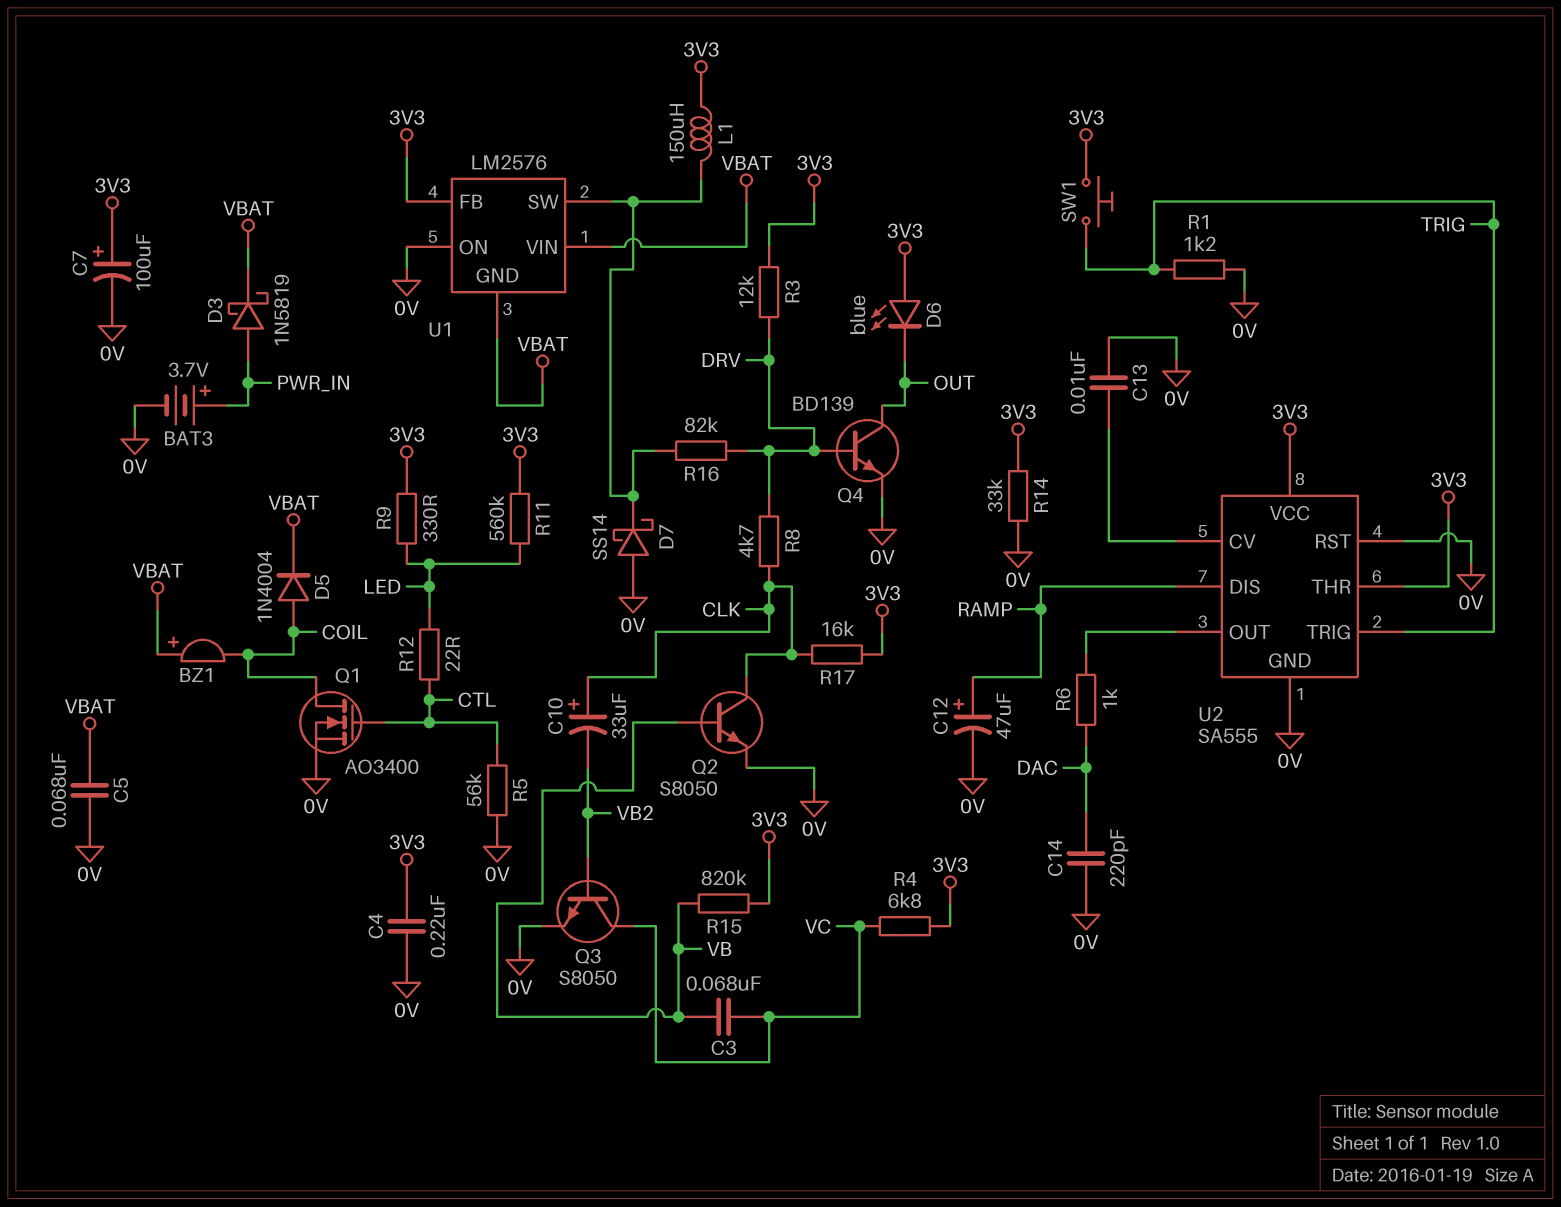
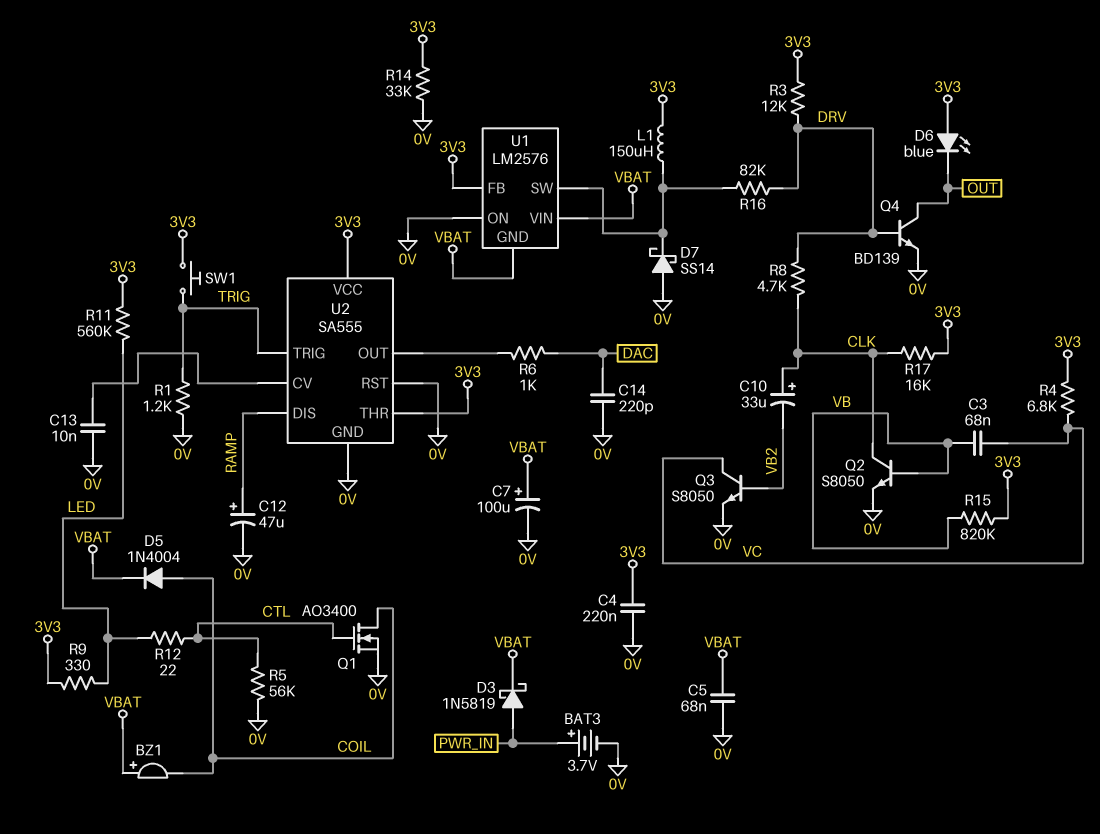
C7: 100uF (plus 3V3, minus 0V) -> 100uF (plus VBAT, minus 0V)

